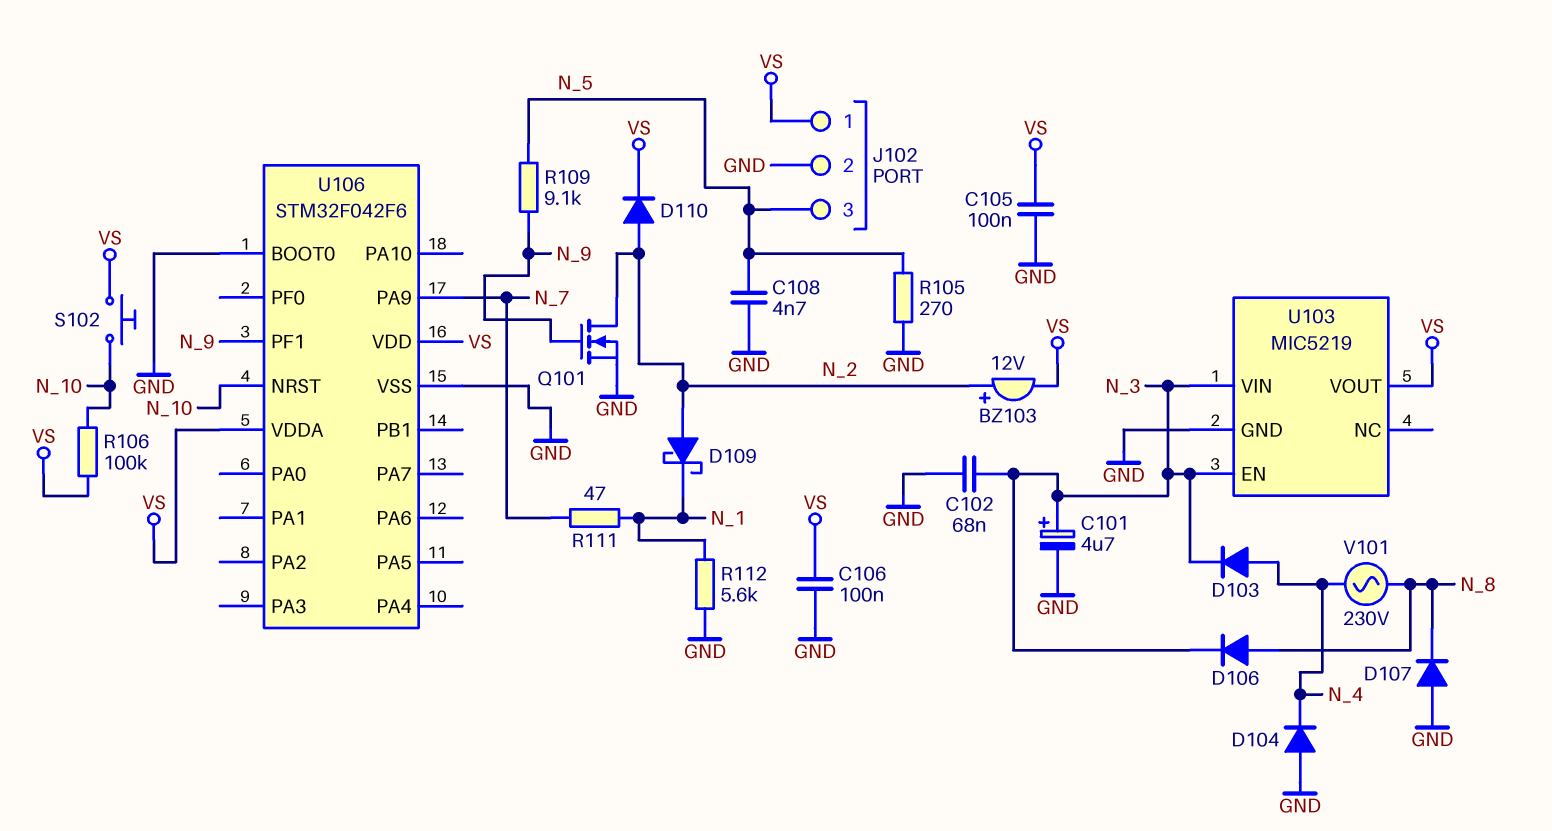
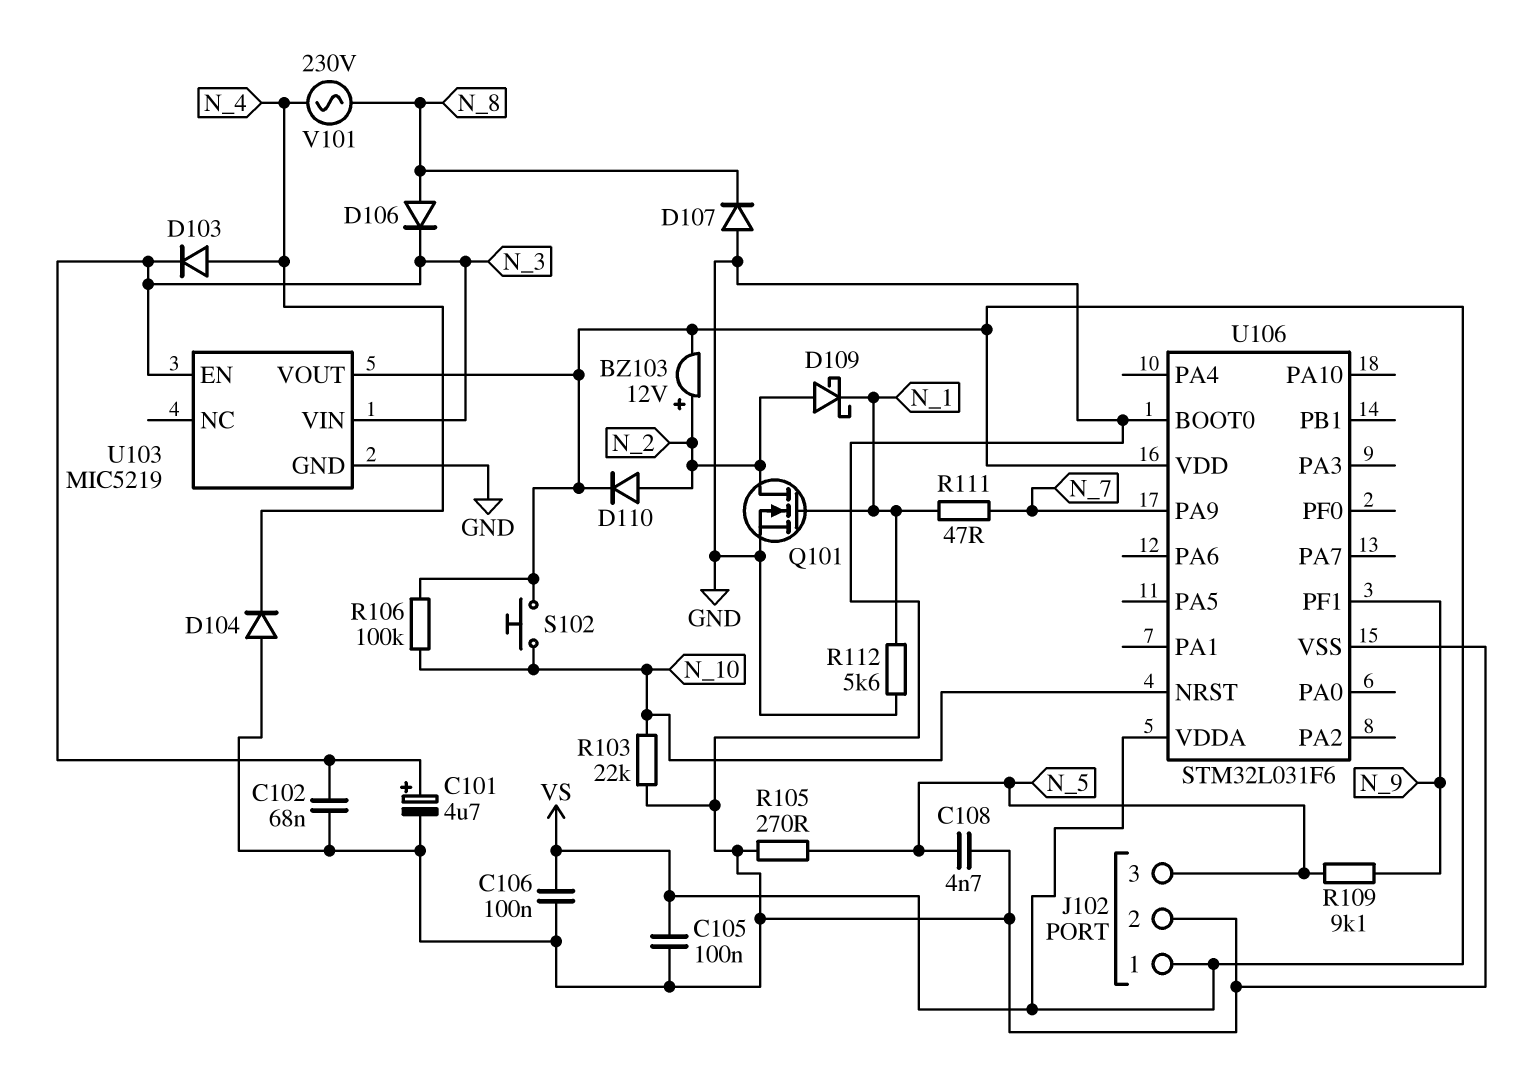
Q101: NMOS (G N_9, D N_2, S GND) -> NMOS (G N_1, D N_2, S GND)
R103: none -> 22k (GND, N_10)
U106: STM32F042F6 -> STM32L031F6

